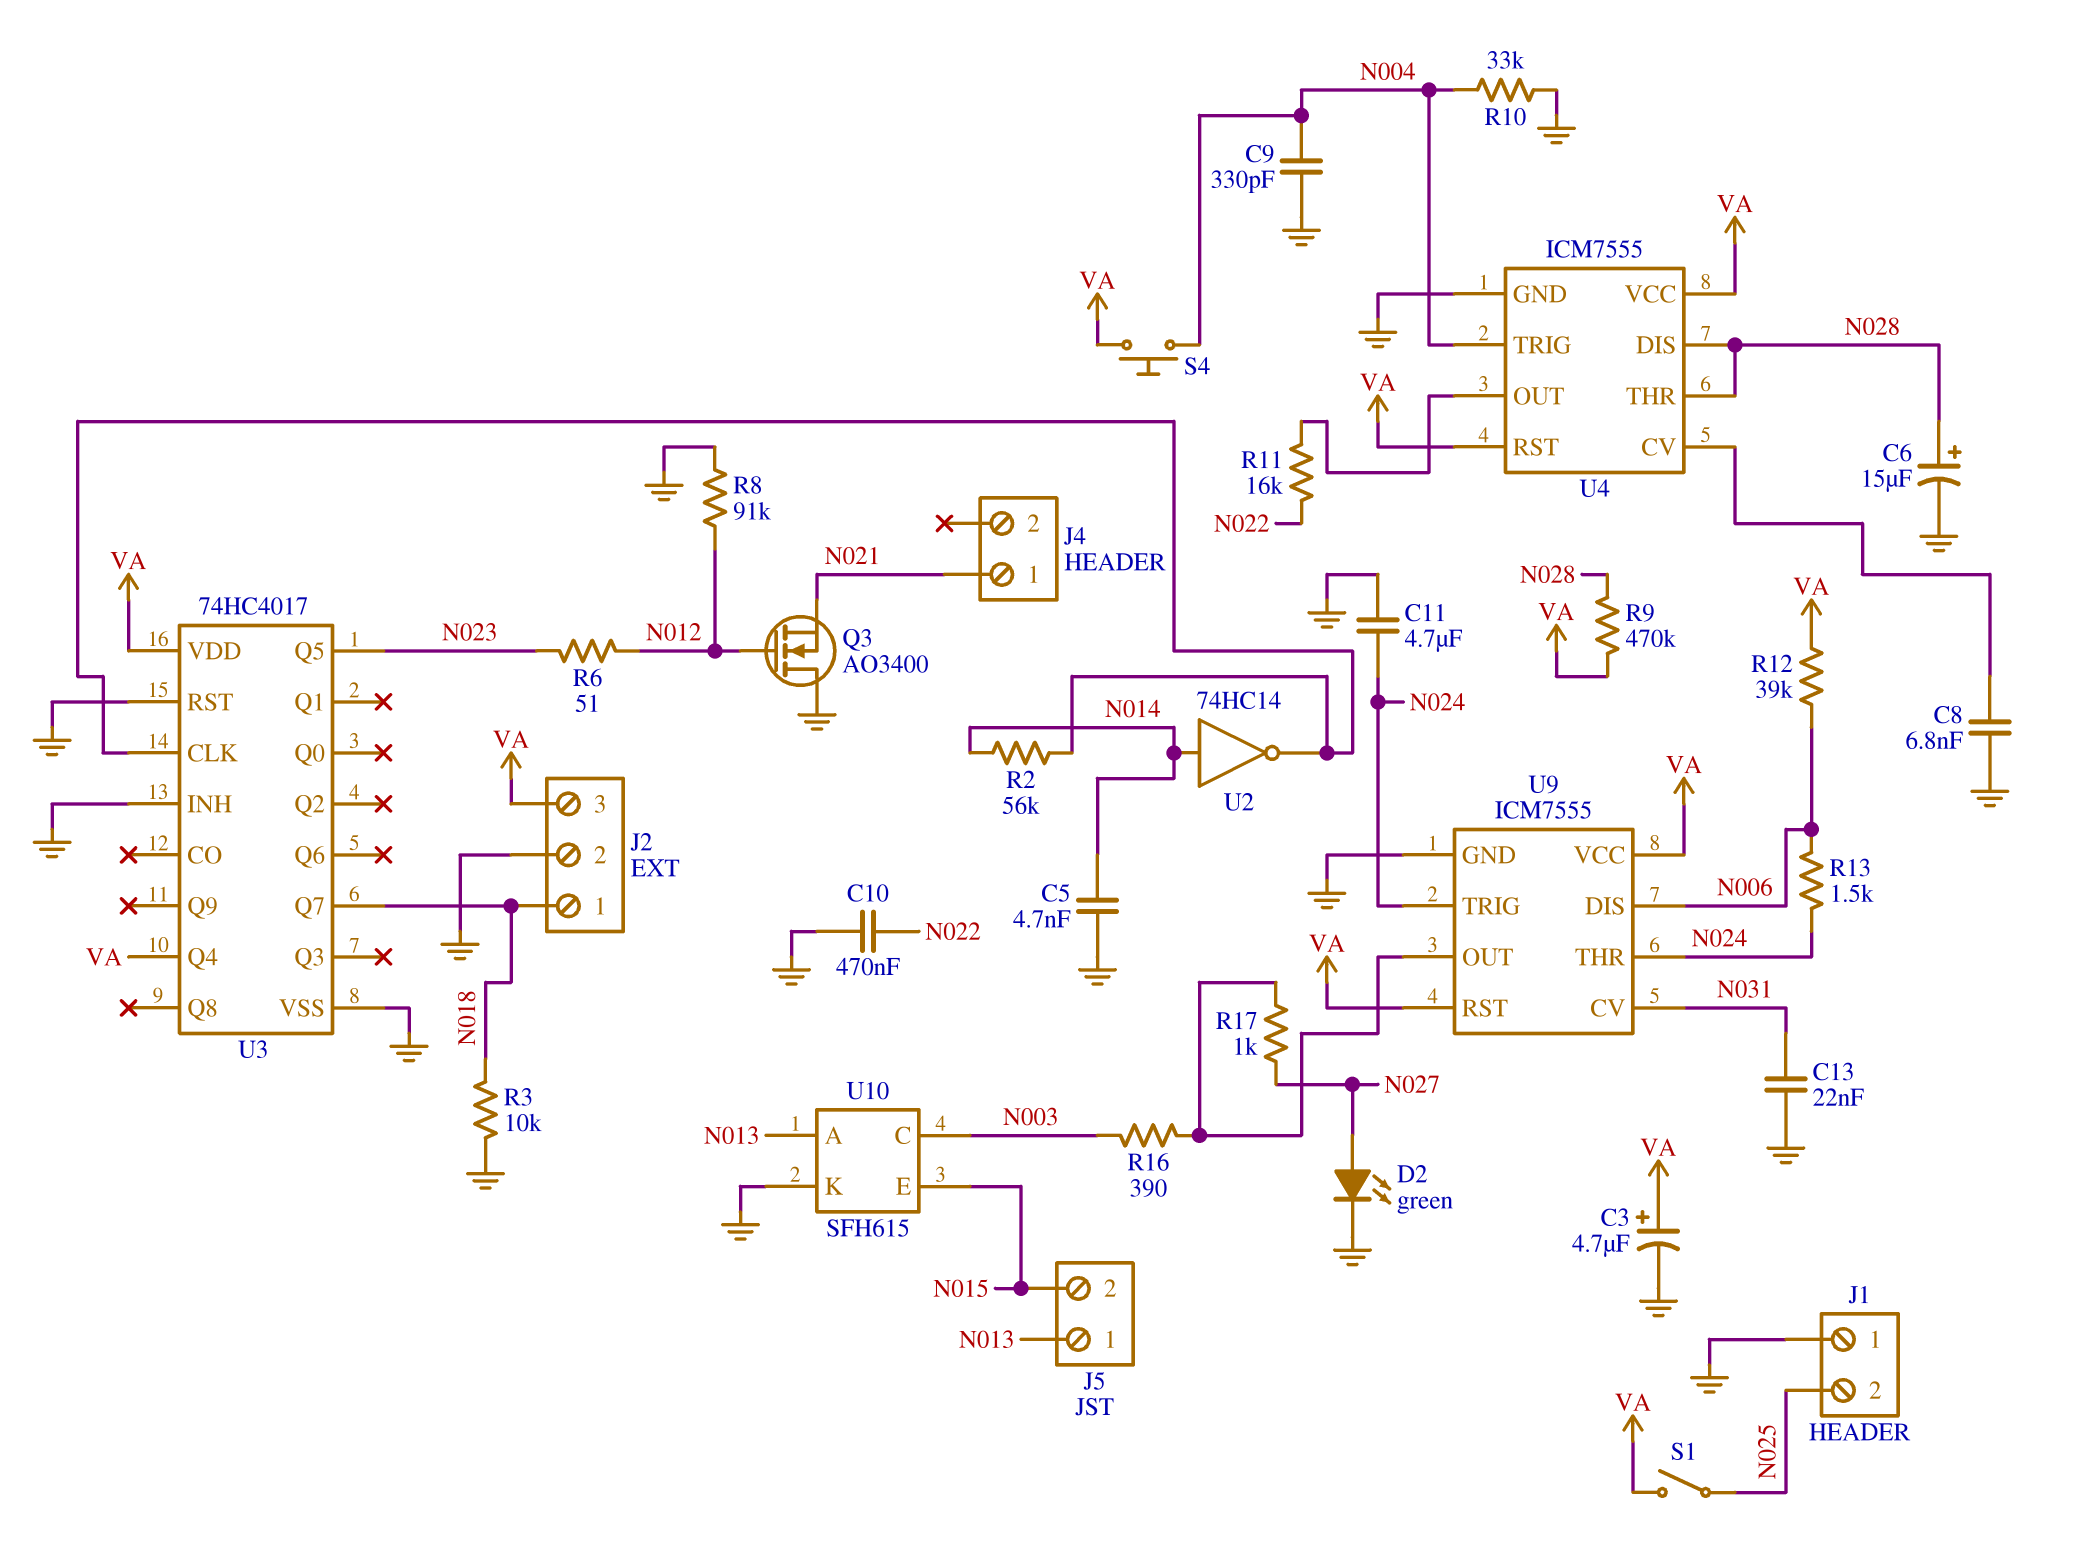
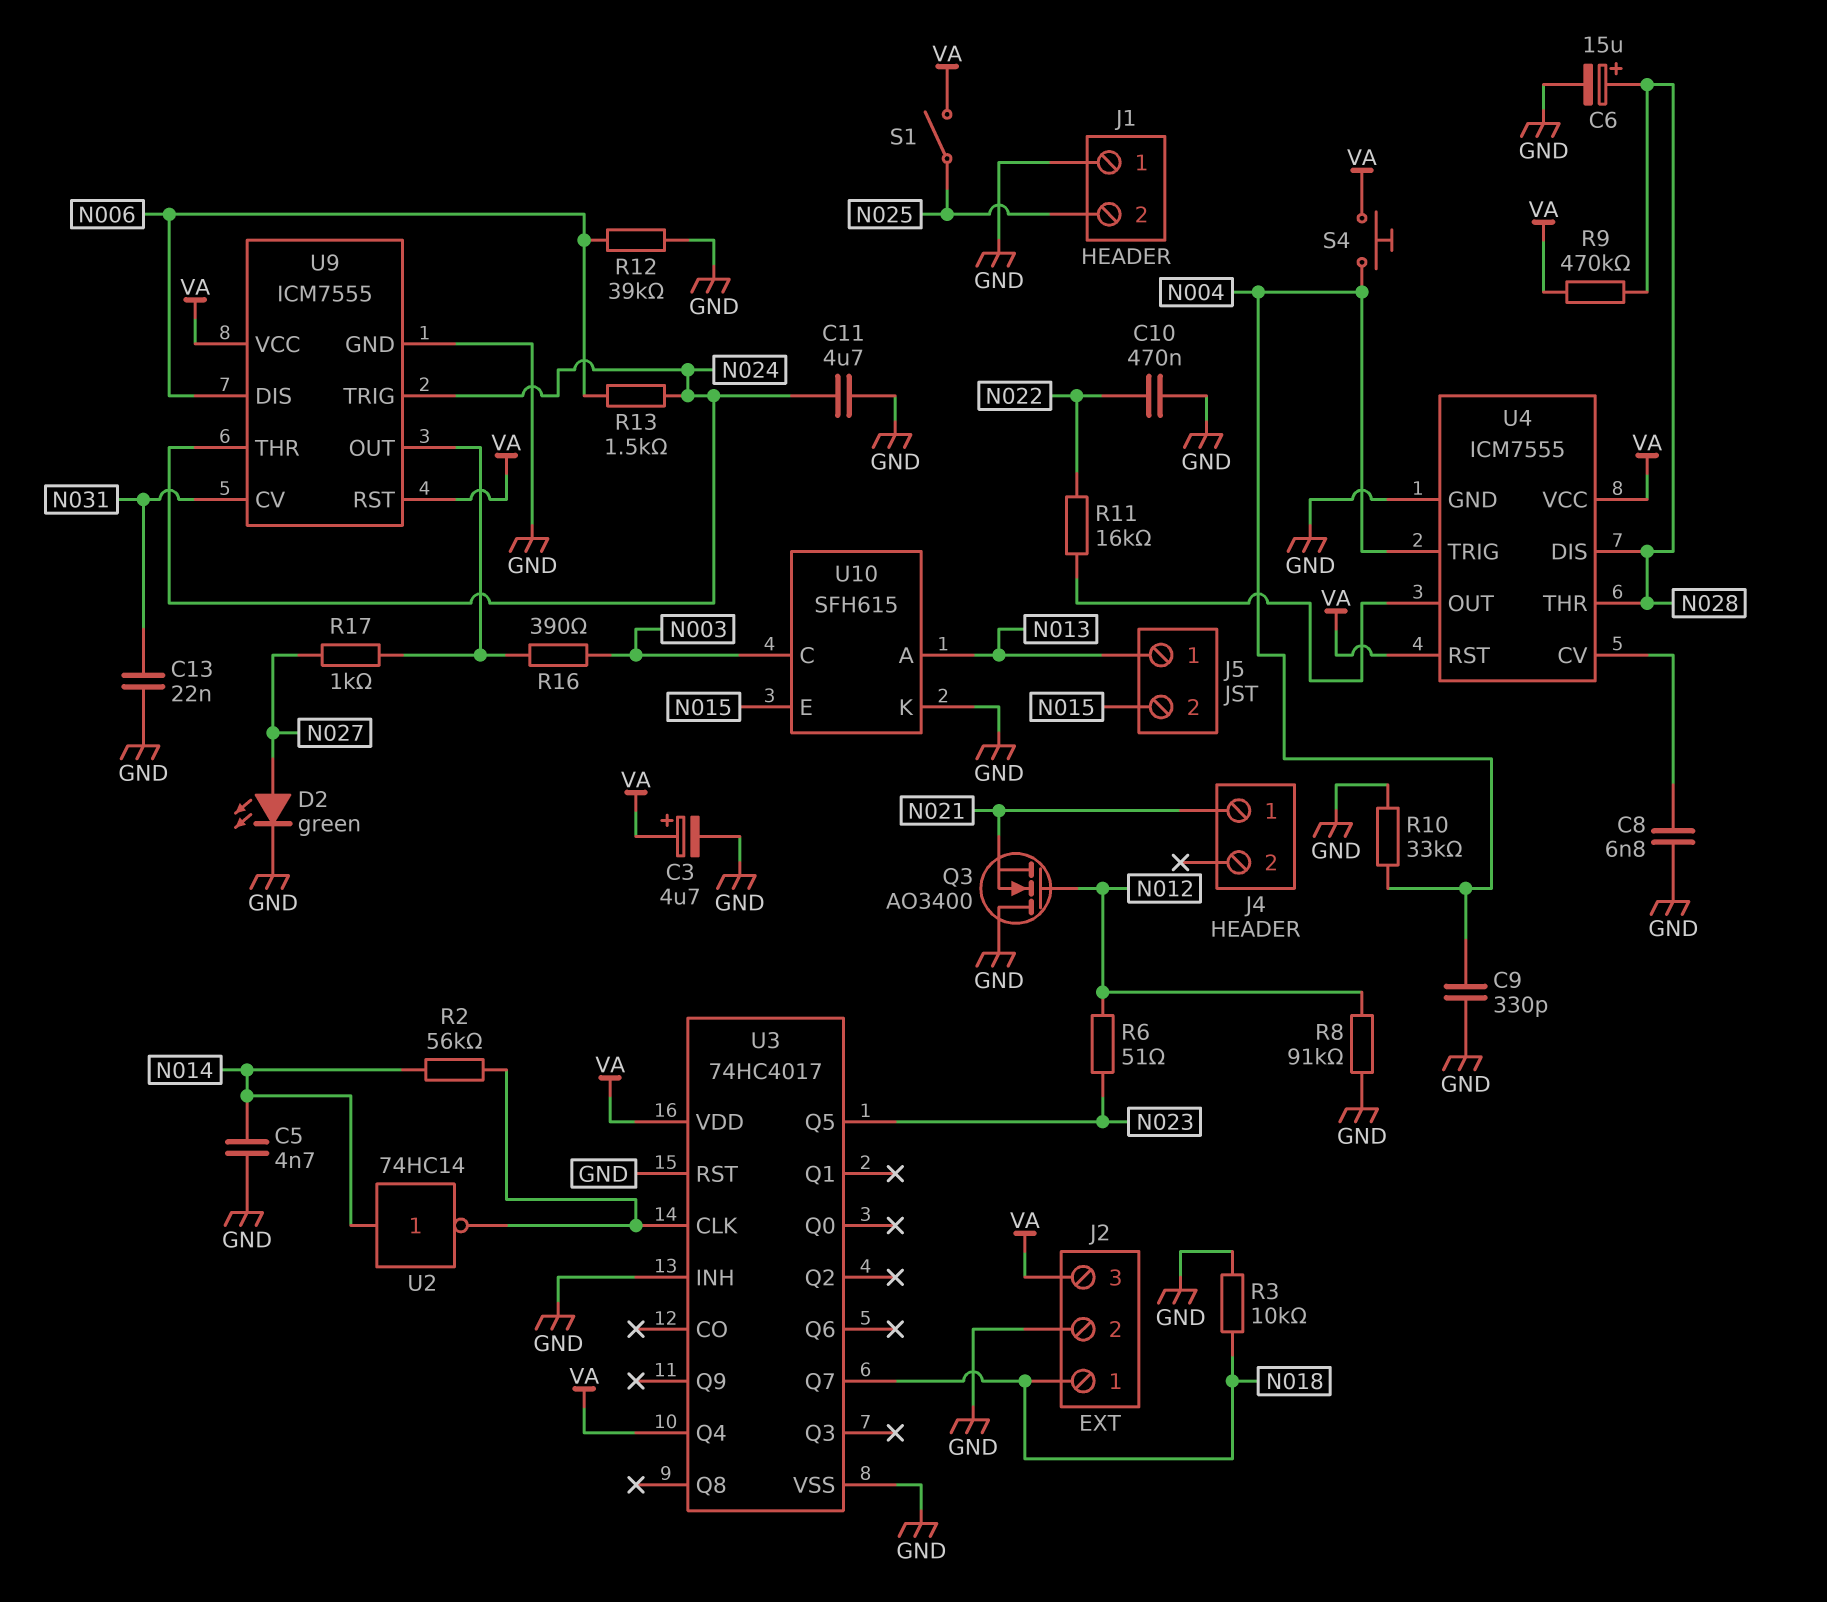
R12: 39k (N006, VA) -> 39k (GND, N006)

